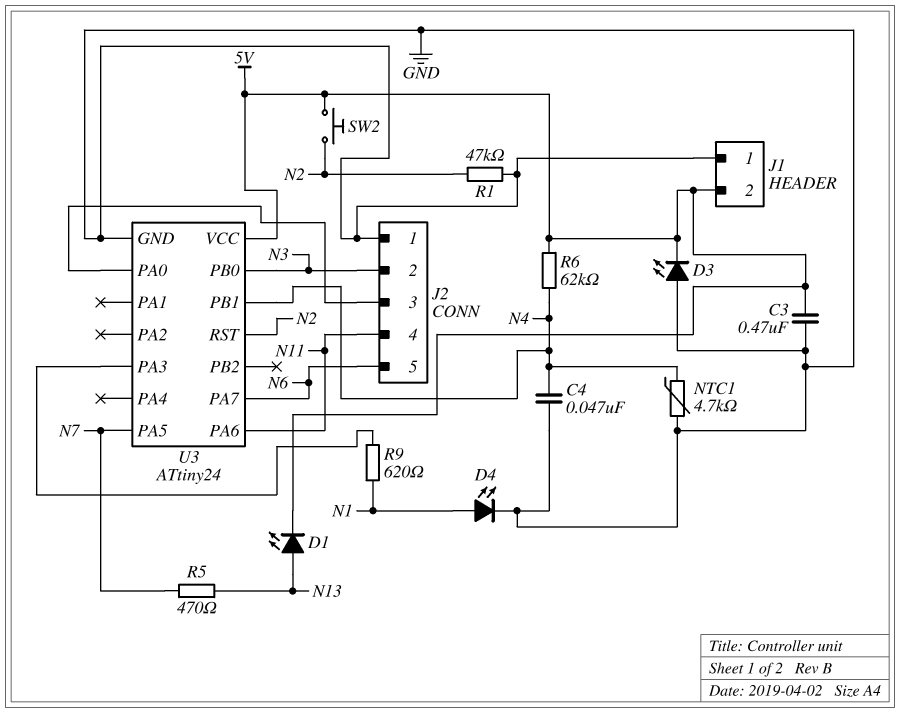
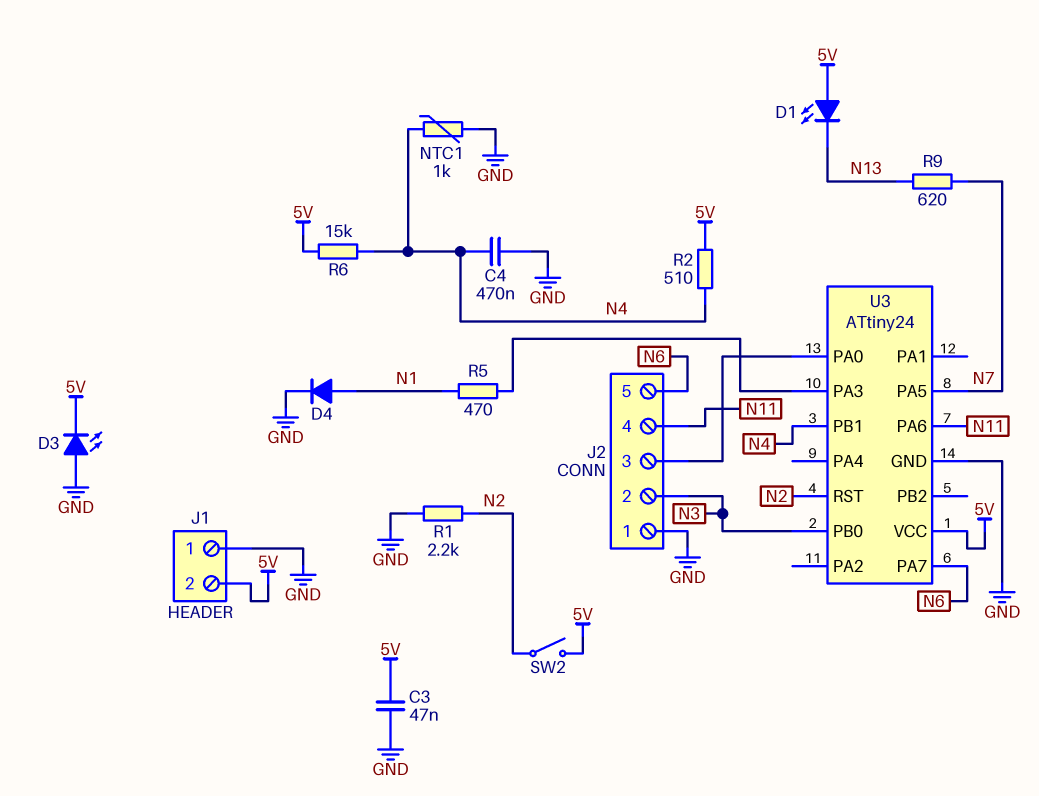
C3: 470nF (5V, GND) -> 47nF (5V, GND)
C4: 47nF (GND, N4) -> 470nF (GND, N4)
D1: LED (A N13, K 5V) -> LED (A 5V, K N13)
D4: LED (A N1, K GND) -> diode (A N1, K GND)
NTC1: 4.7k (GND, N4) -> 1k (GND, N4)
R1: 47k (GND, N2) -> 2.2k (GND, N2)
R2: none -> 510 (5V, N4)
R5: 470 (N7, N13) -> 470 (N1, U3/PA3)
R6: 62k (5V, N4) -> 15k (5V, N4)
R9: 620 (N1, U3/PA3) -> 620 (N7, N13)
SW2: button (5V, N2) -> switch (5V, N2)

